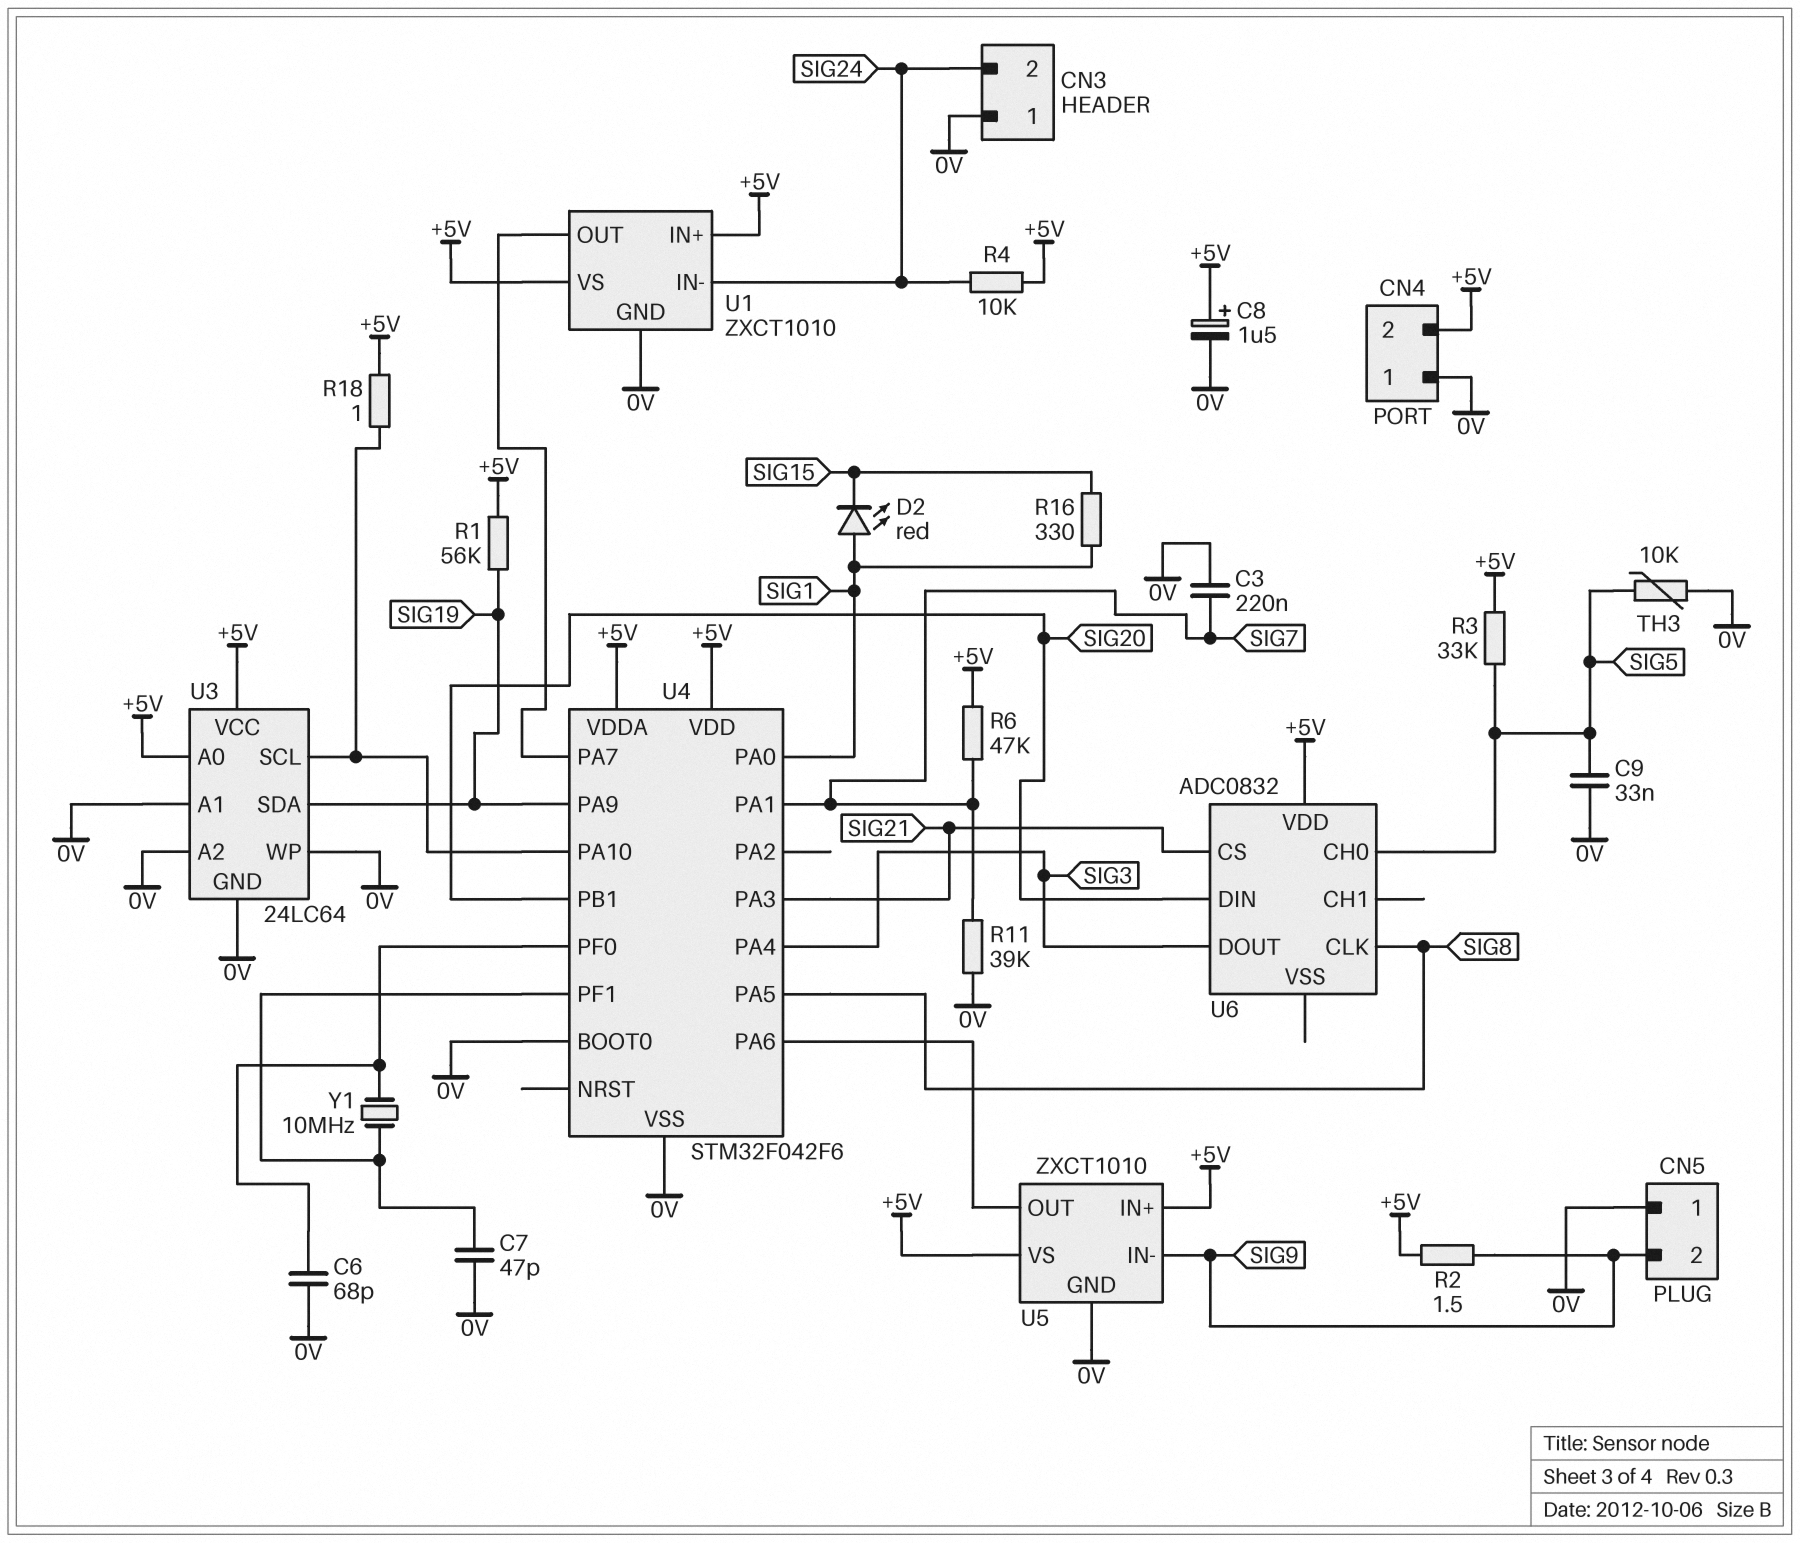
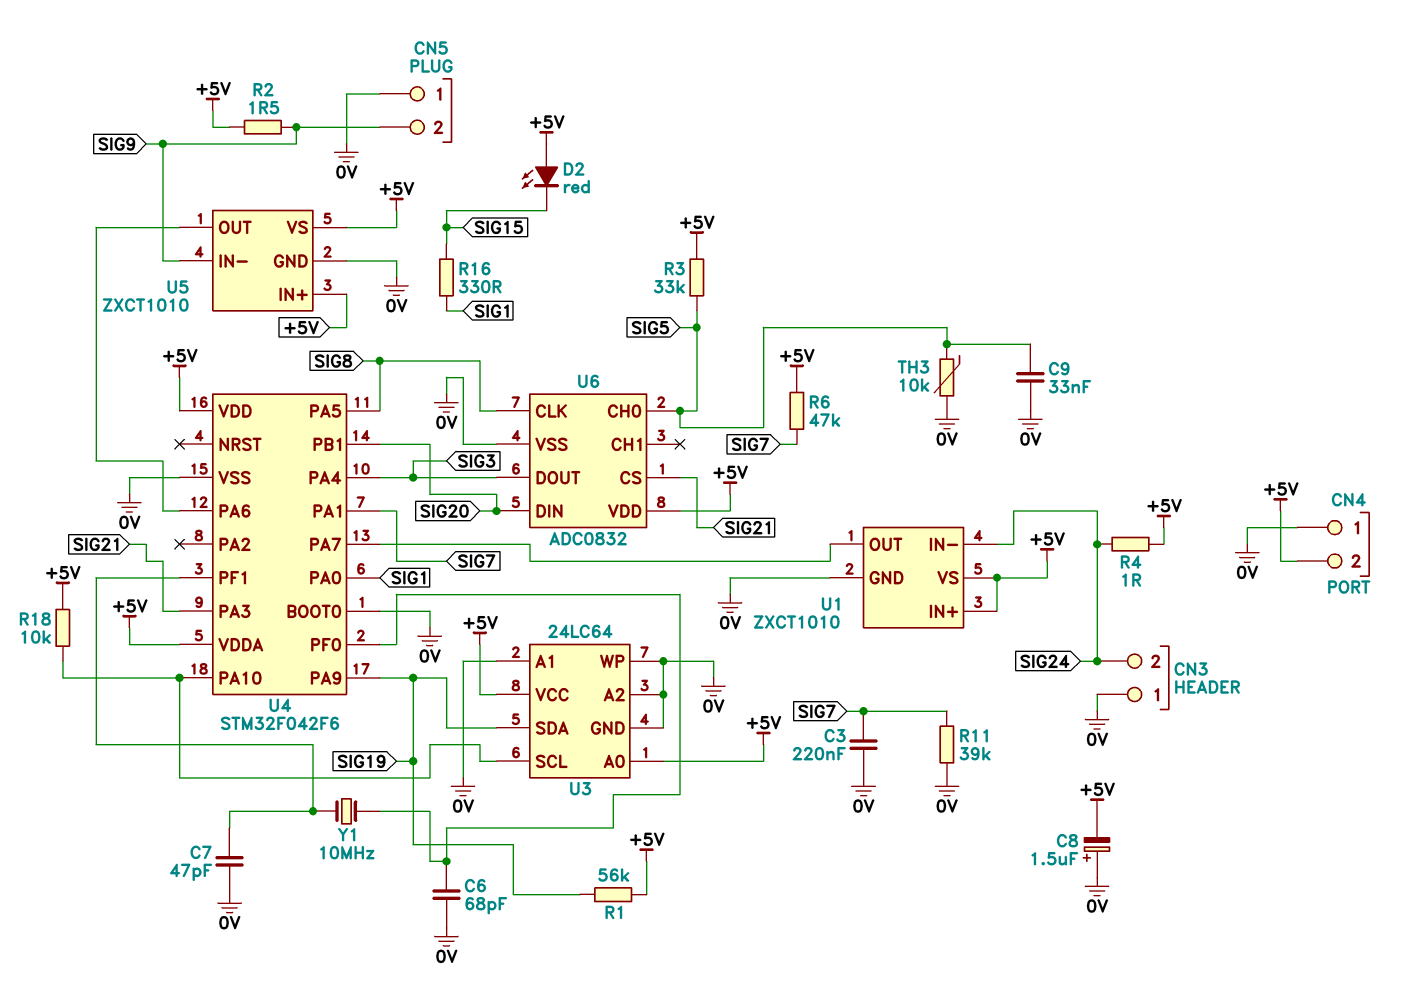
C8: 1.5uF (plus +5V, minus 0V) -> 1.5uF (plus 0V, minus +5V)
D2: LED red (A SIG1, K SIG15) -> LED red (A +5V, K SIG15)
R4: 10k (+5V, SIG24) -> 1 (+5V, SIG24)
R18: 1 (+5V, U3/SCL) -> 10k (+5V, U3/SCL)
U6 pin VSS: none -> 0V

